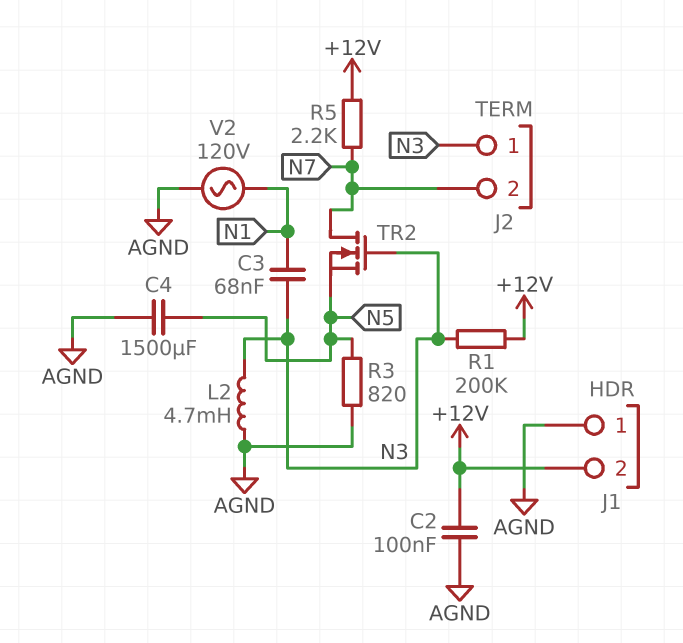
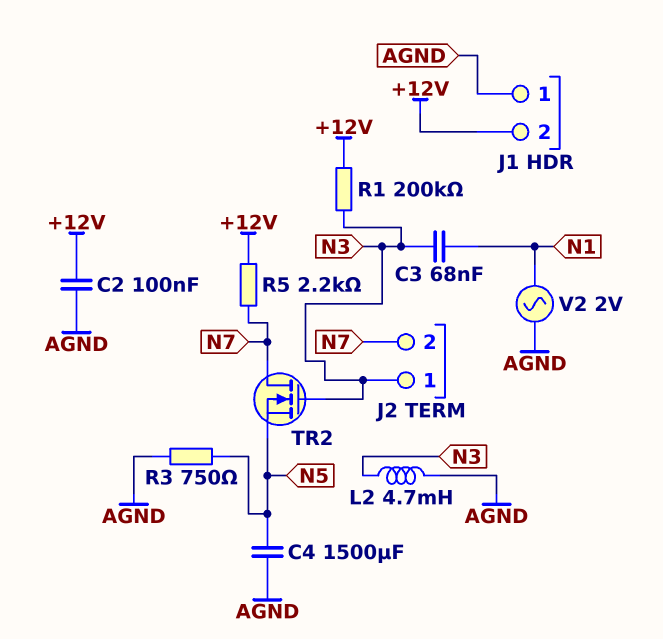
R3: 820 (AGND, N5) -> 750 (AGND, N5)
V2: AC 120V (AGND, N1) -> AC 2V (AGND, N1)

